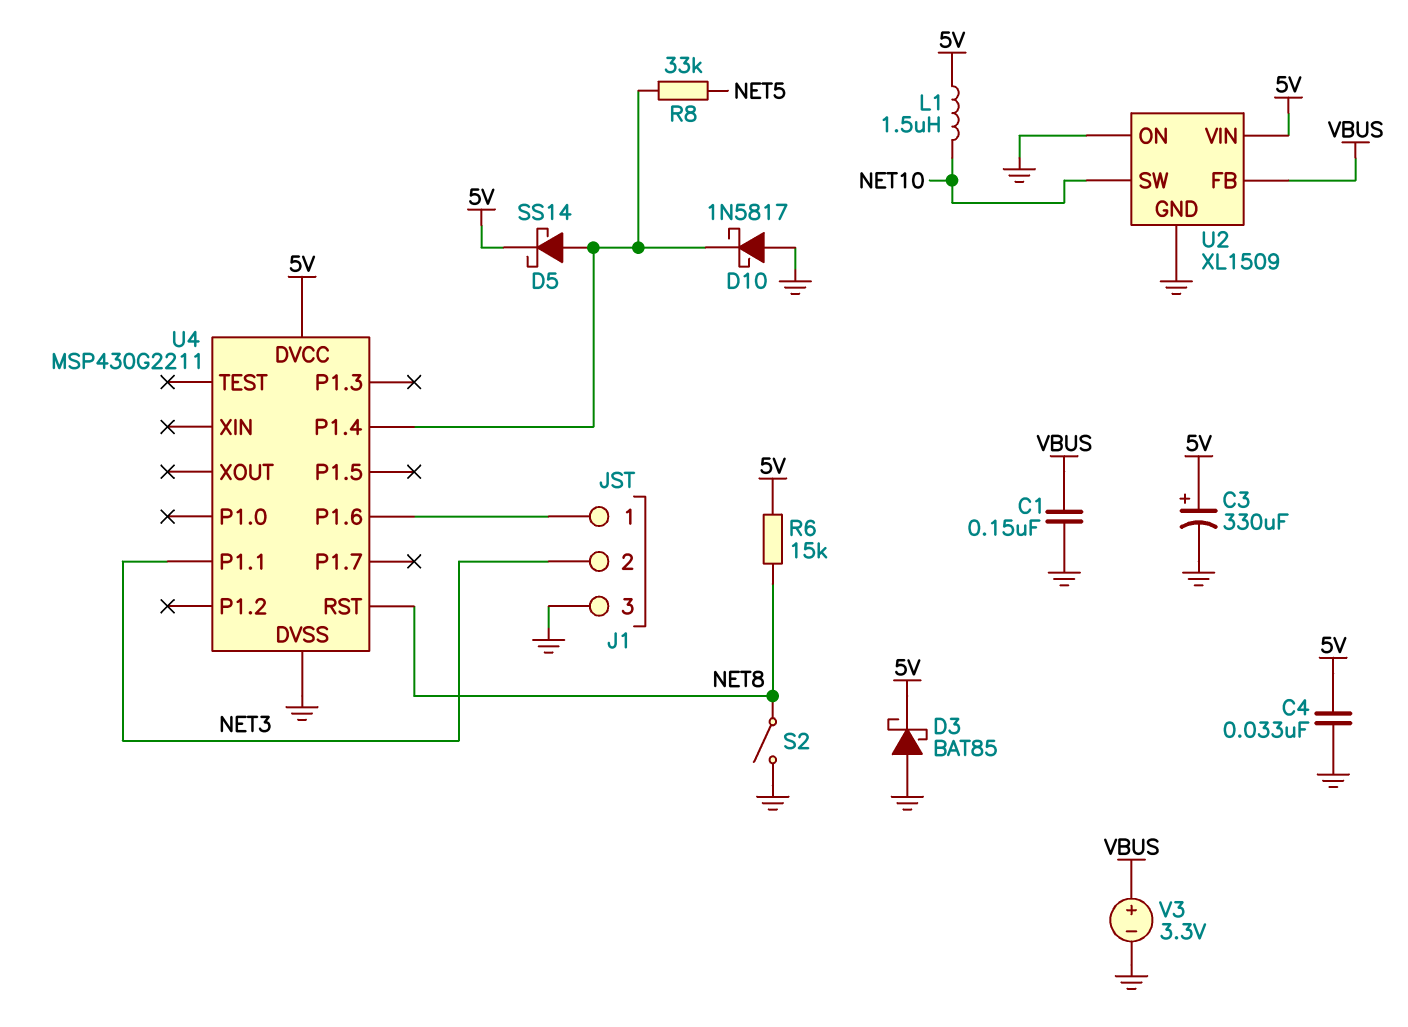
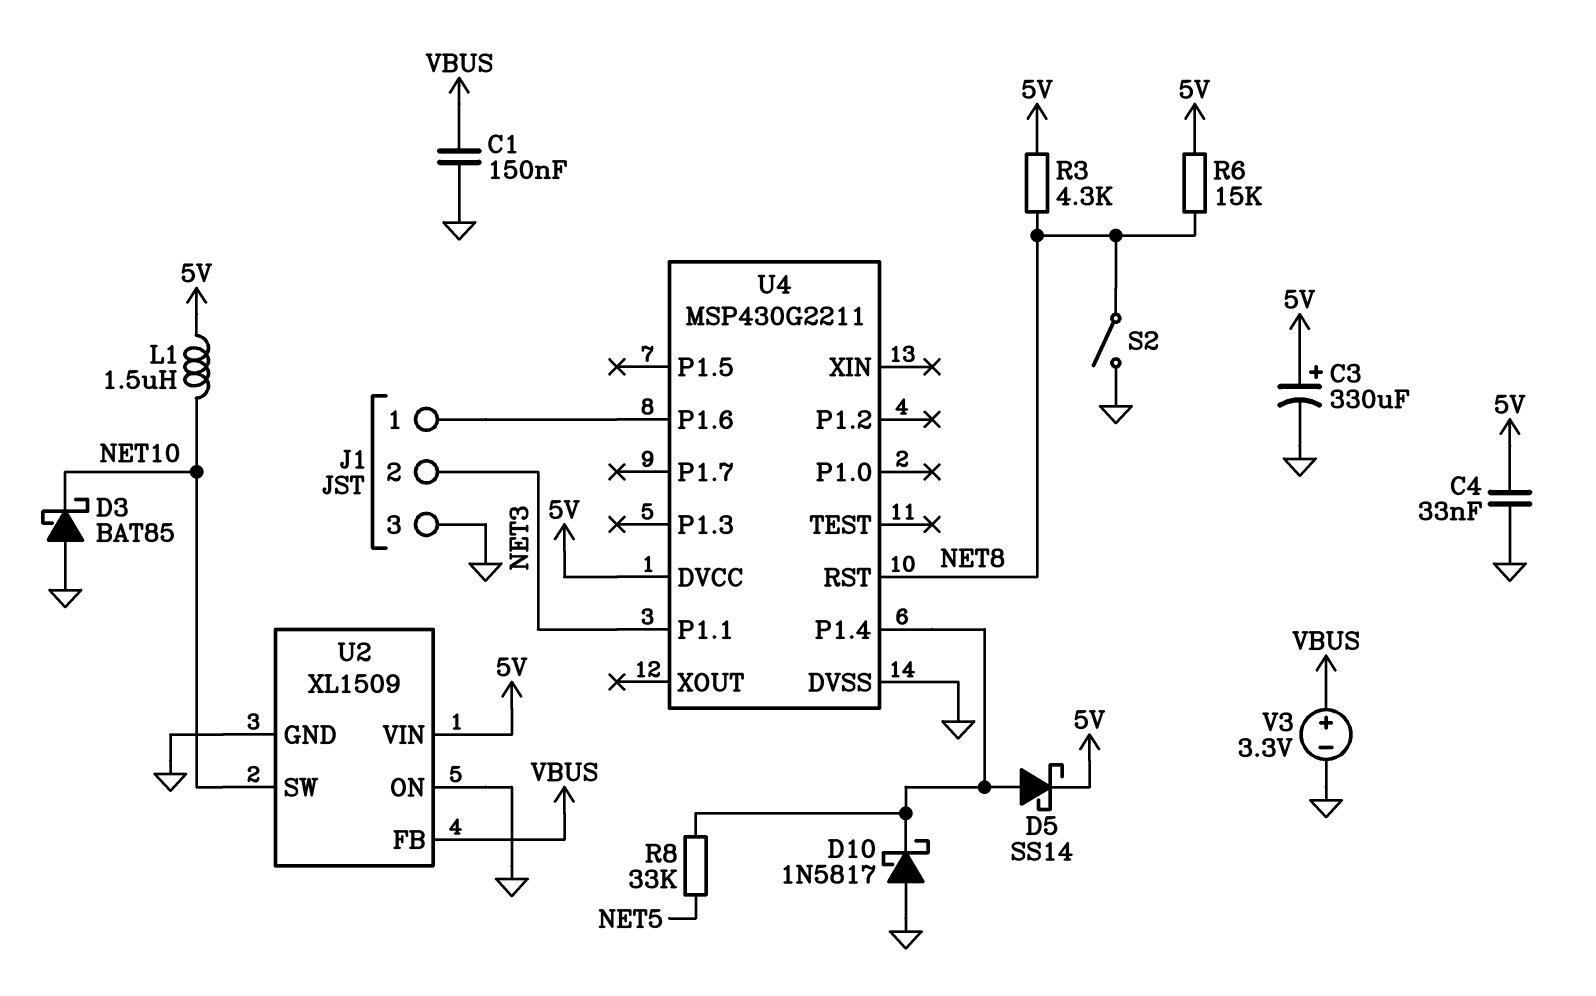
D3: schottky BAT85 (A GND, K 5V) -> schottky BAT85 (A GND, K NET10)
R3: none -> 4.3k (5V, NET8)

